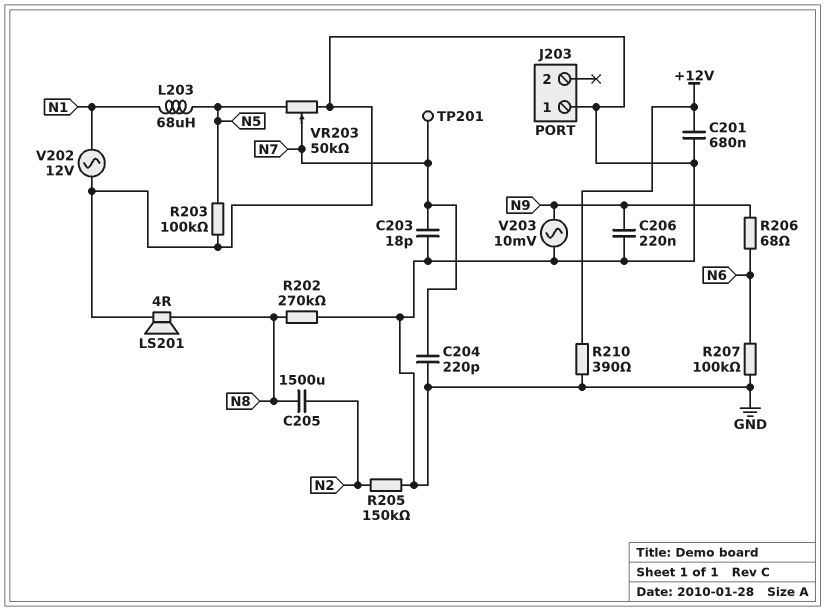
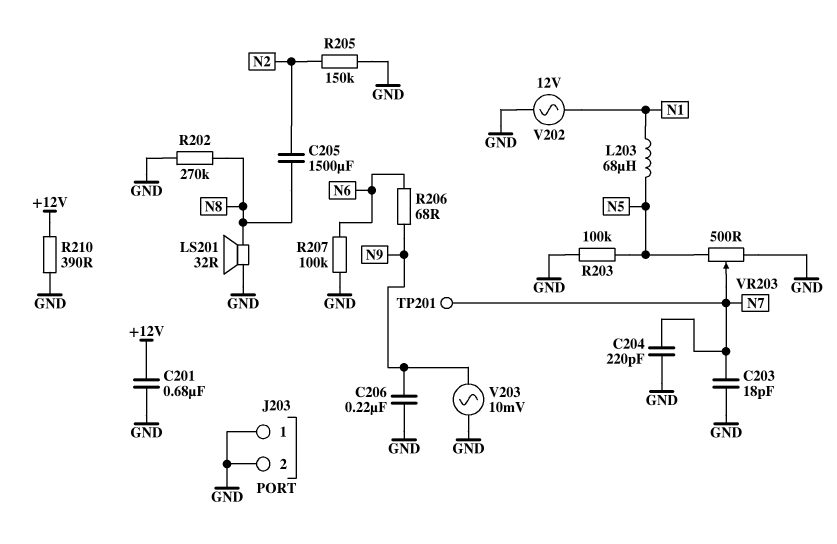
J203 pin 2: none -> GND
LS201: speaker 4R (GND, N8) -> speaker 32R (GND, N8)
VR203: 50k (GND, N5, wiper N7) -> 500 (GND, N5, wiper N7)

